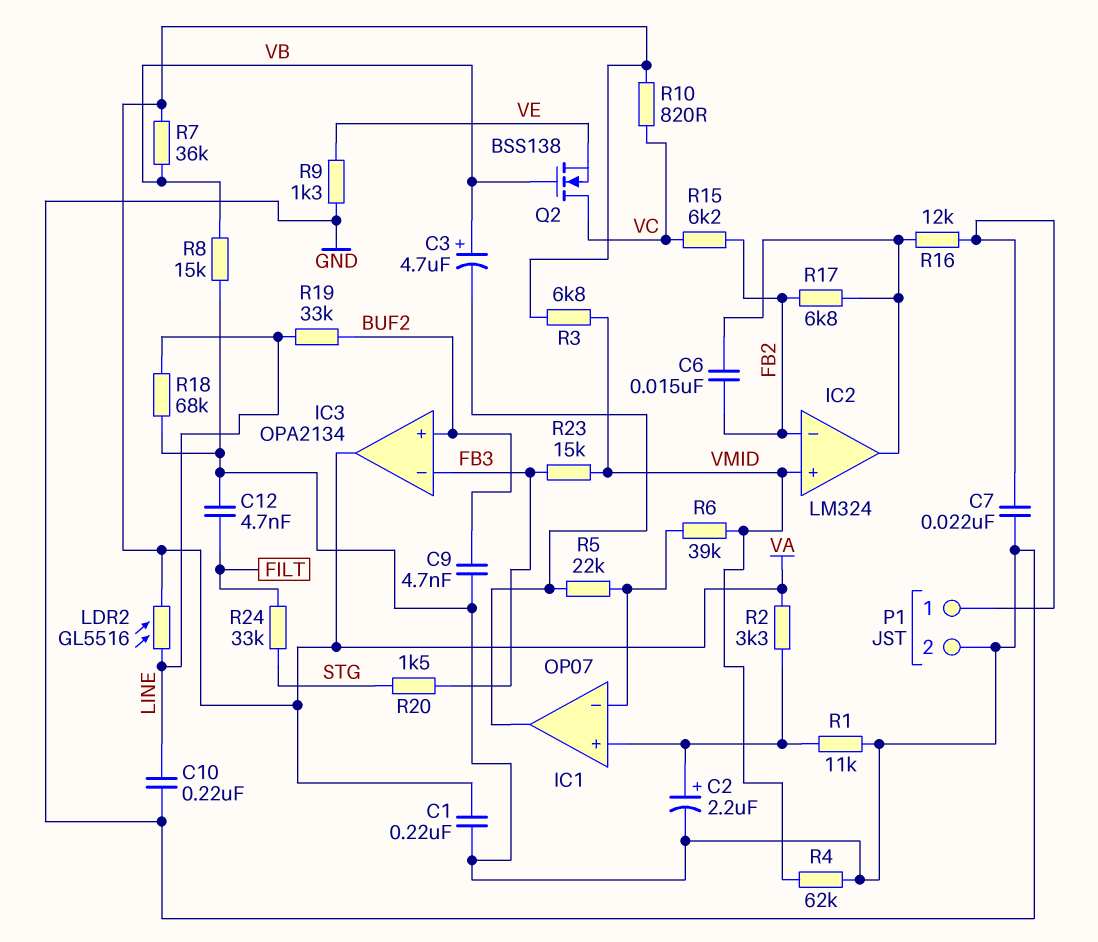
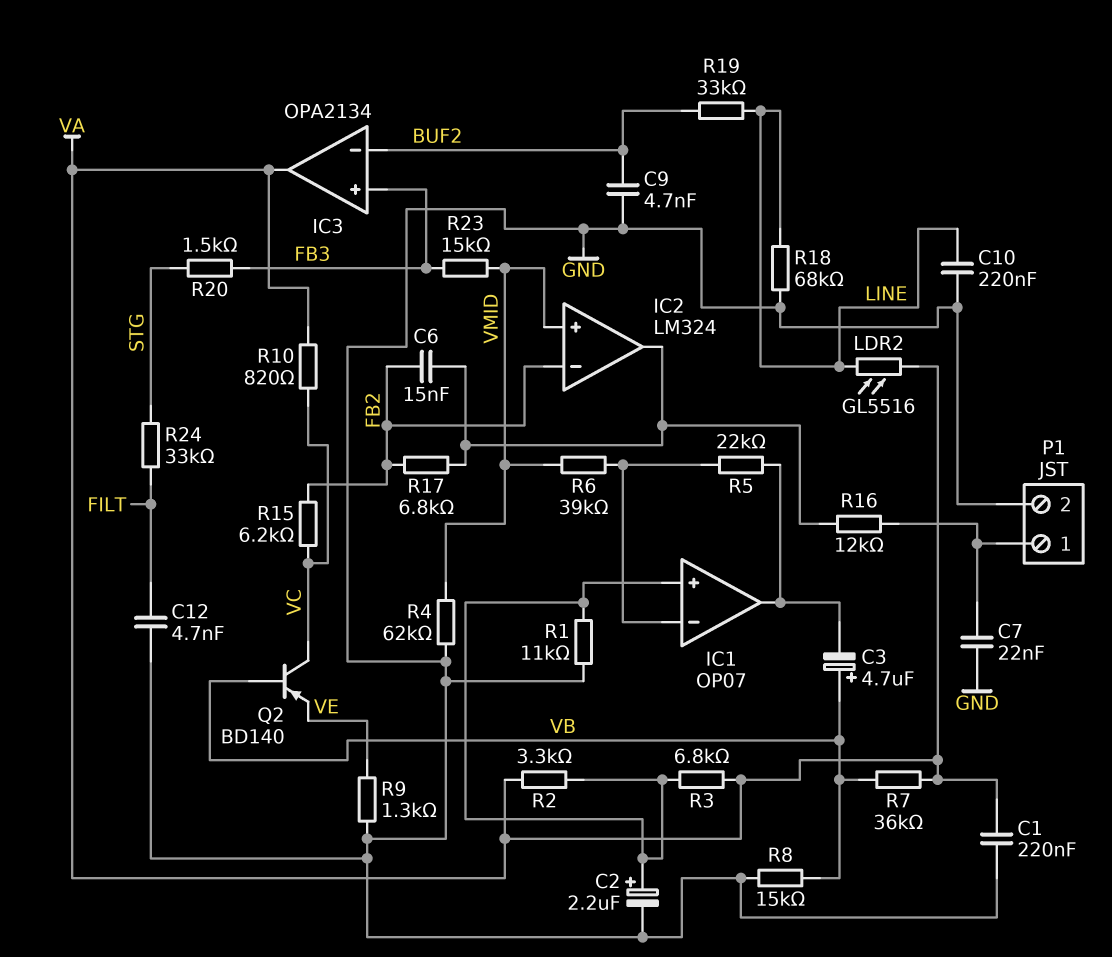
IC3 pin in+: BUF2 -> FB3
IC3 pin in-: FB3 -> BUF2
Q2: NMOS BSS138 (G VB, D VC, S VE) -> PNP BD140 (B VB, C VC, E VE)
R3: 6.8k (VA, VMID) -> 6.8k (IC1/in+, VA)

